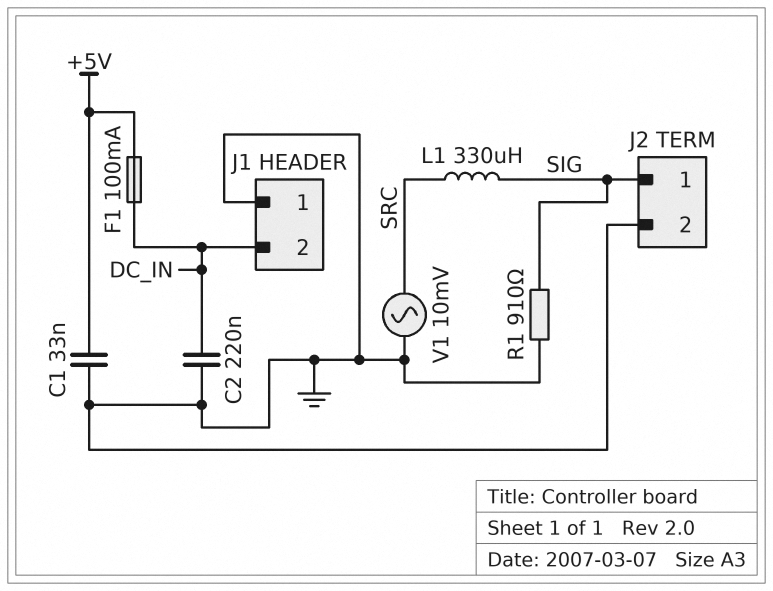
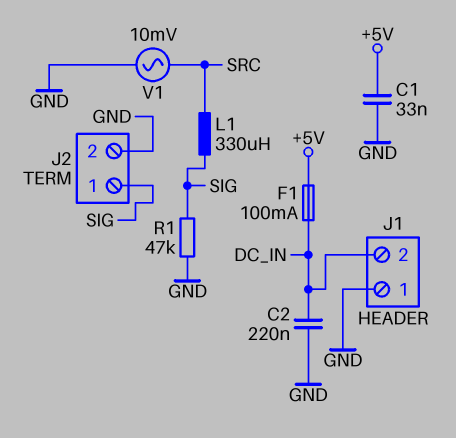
R1: 910 (GND, SIG) -> 47k (GND, SIG)

